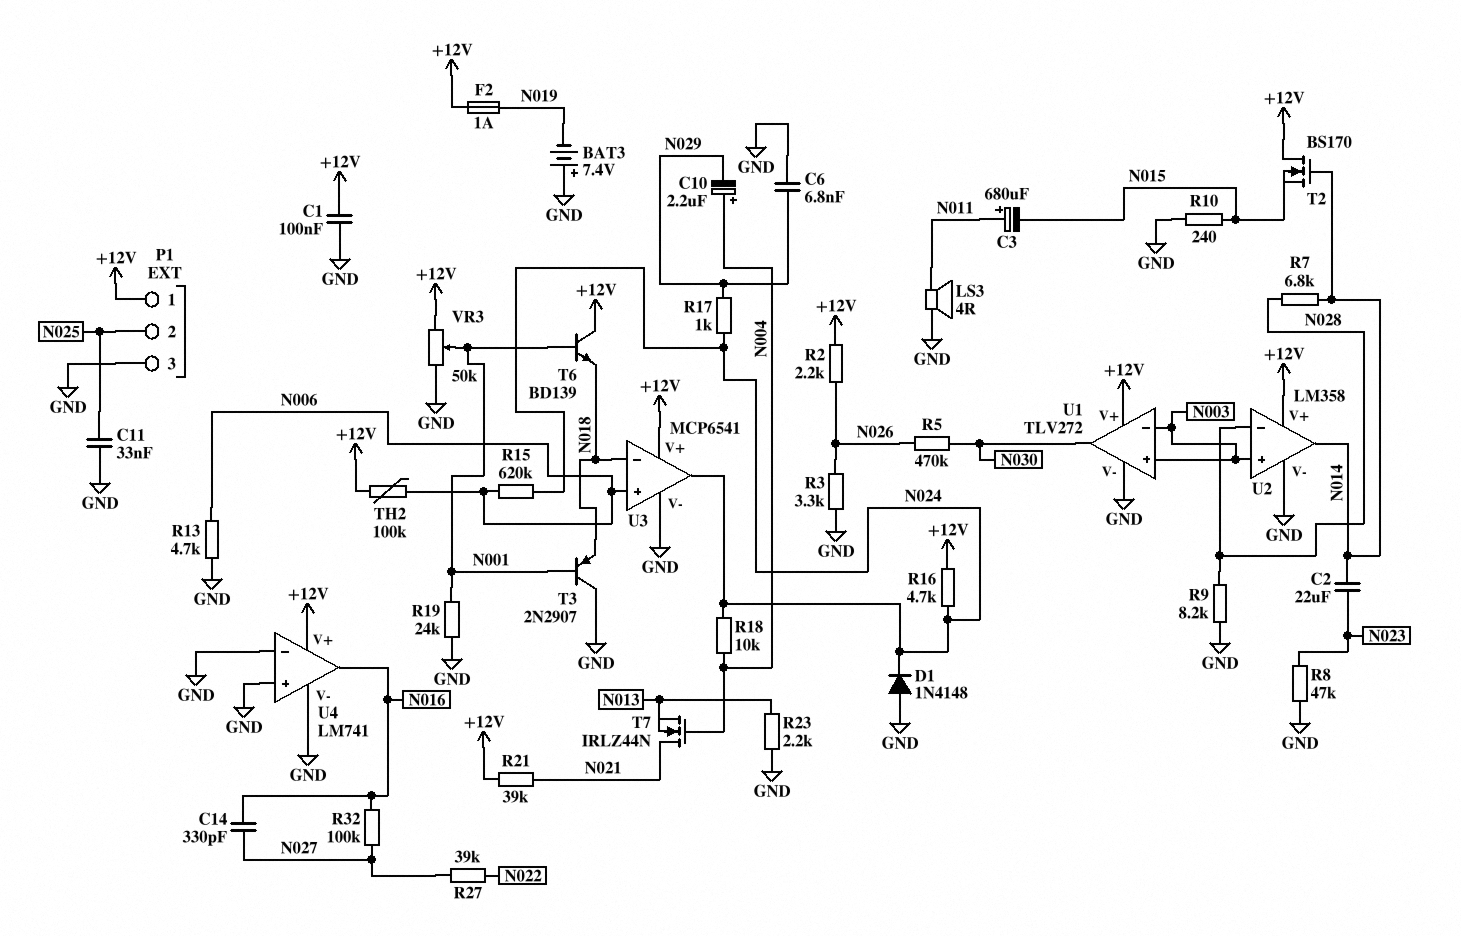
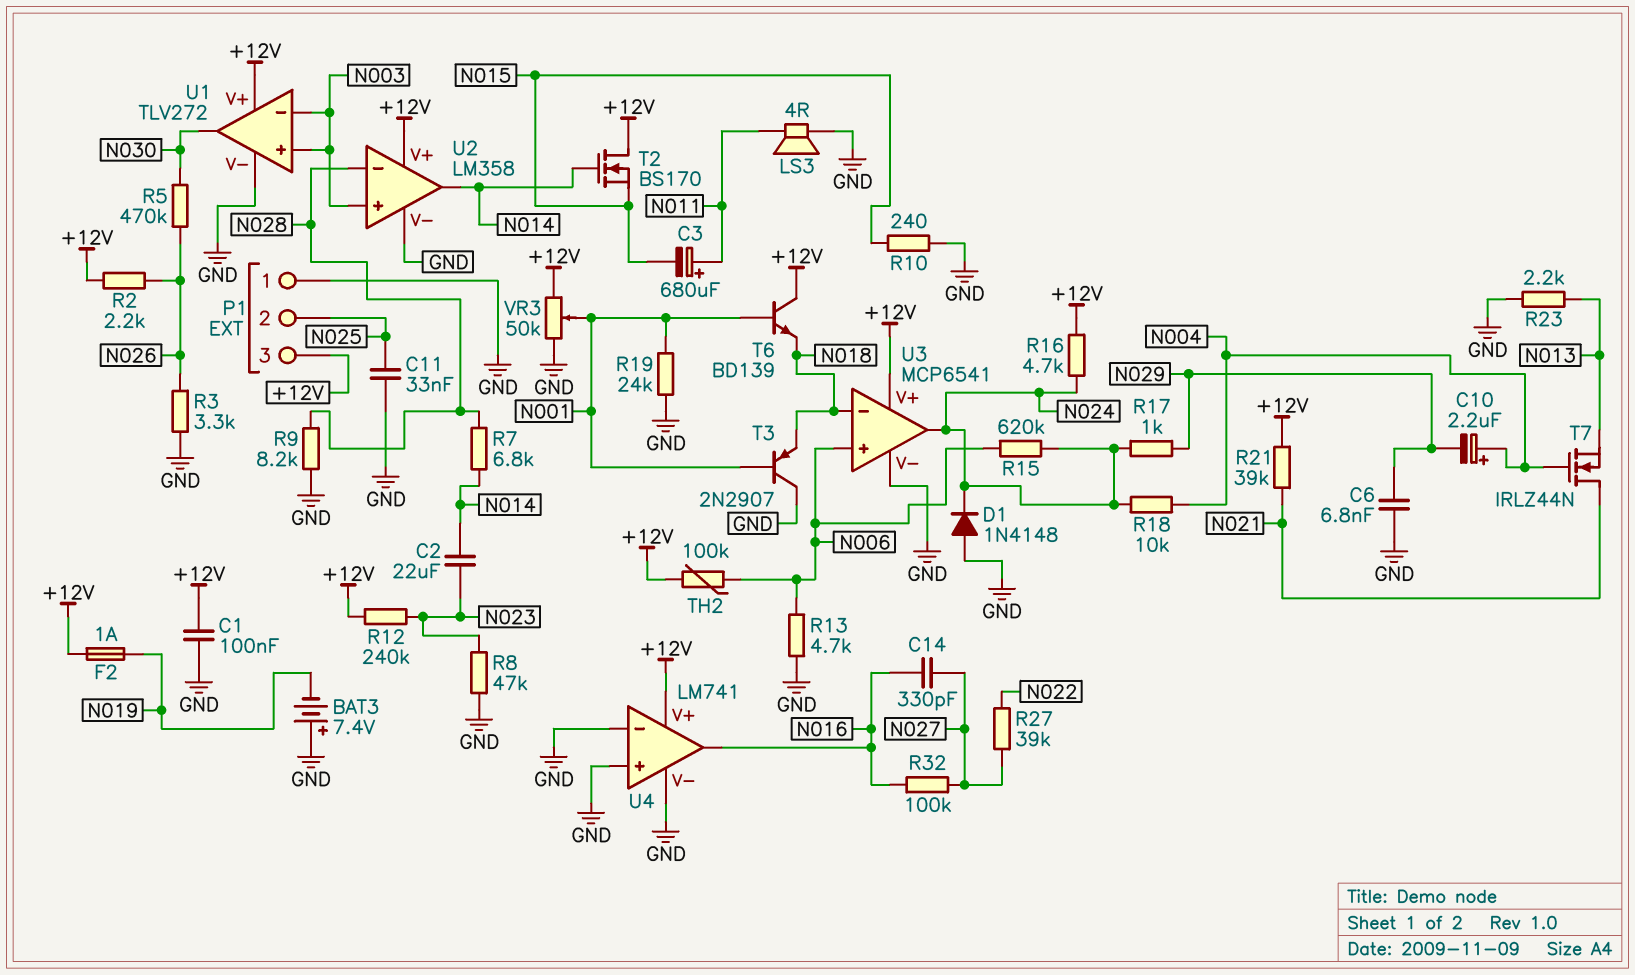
P1 pin 1: +12V -> GND
P1 pin 3: GND -> +12V
R12: none -> 240k (+12V, N023)

